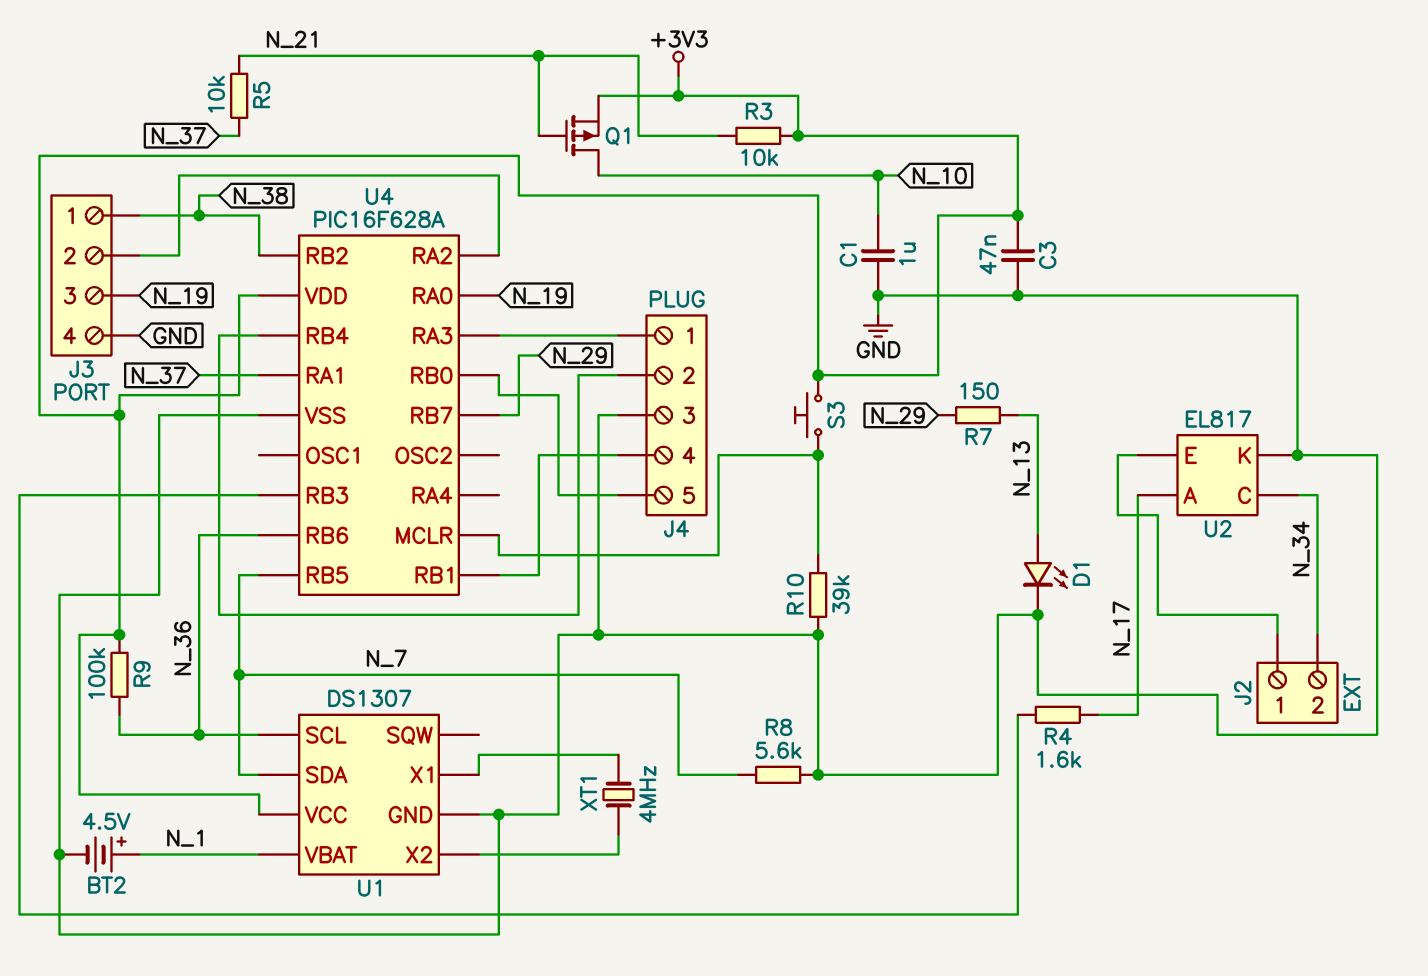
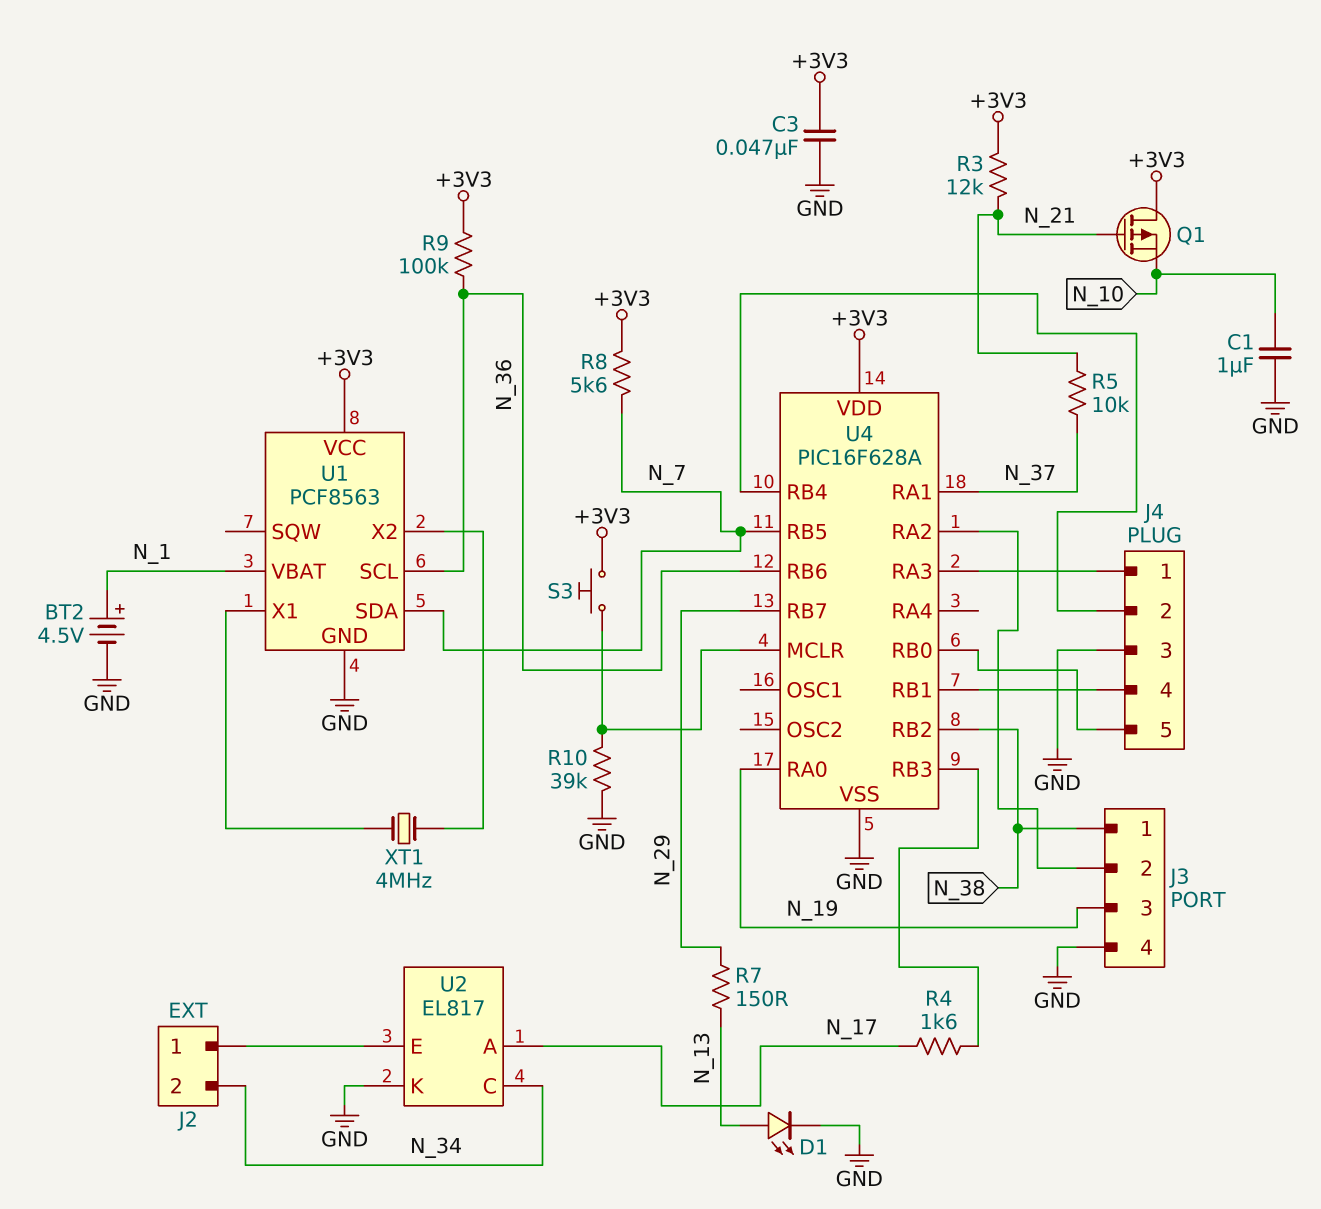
Q1: PMOS (G N_21, D N_10, S +3V3) -> PMOS (G N_21, D +3V3, S N_10)
R3: 10k (+3V3, N_21) -> 12k (+3V3, N_21)
R8: 5.6k (GND, N_7) -> 5.6k (+3V3, N_7)
U1: DS1307 -> PCF8563

